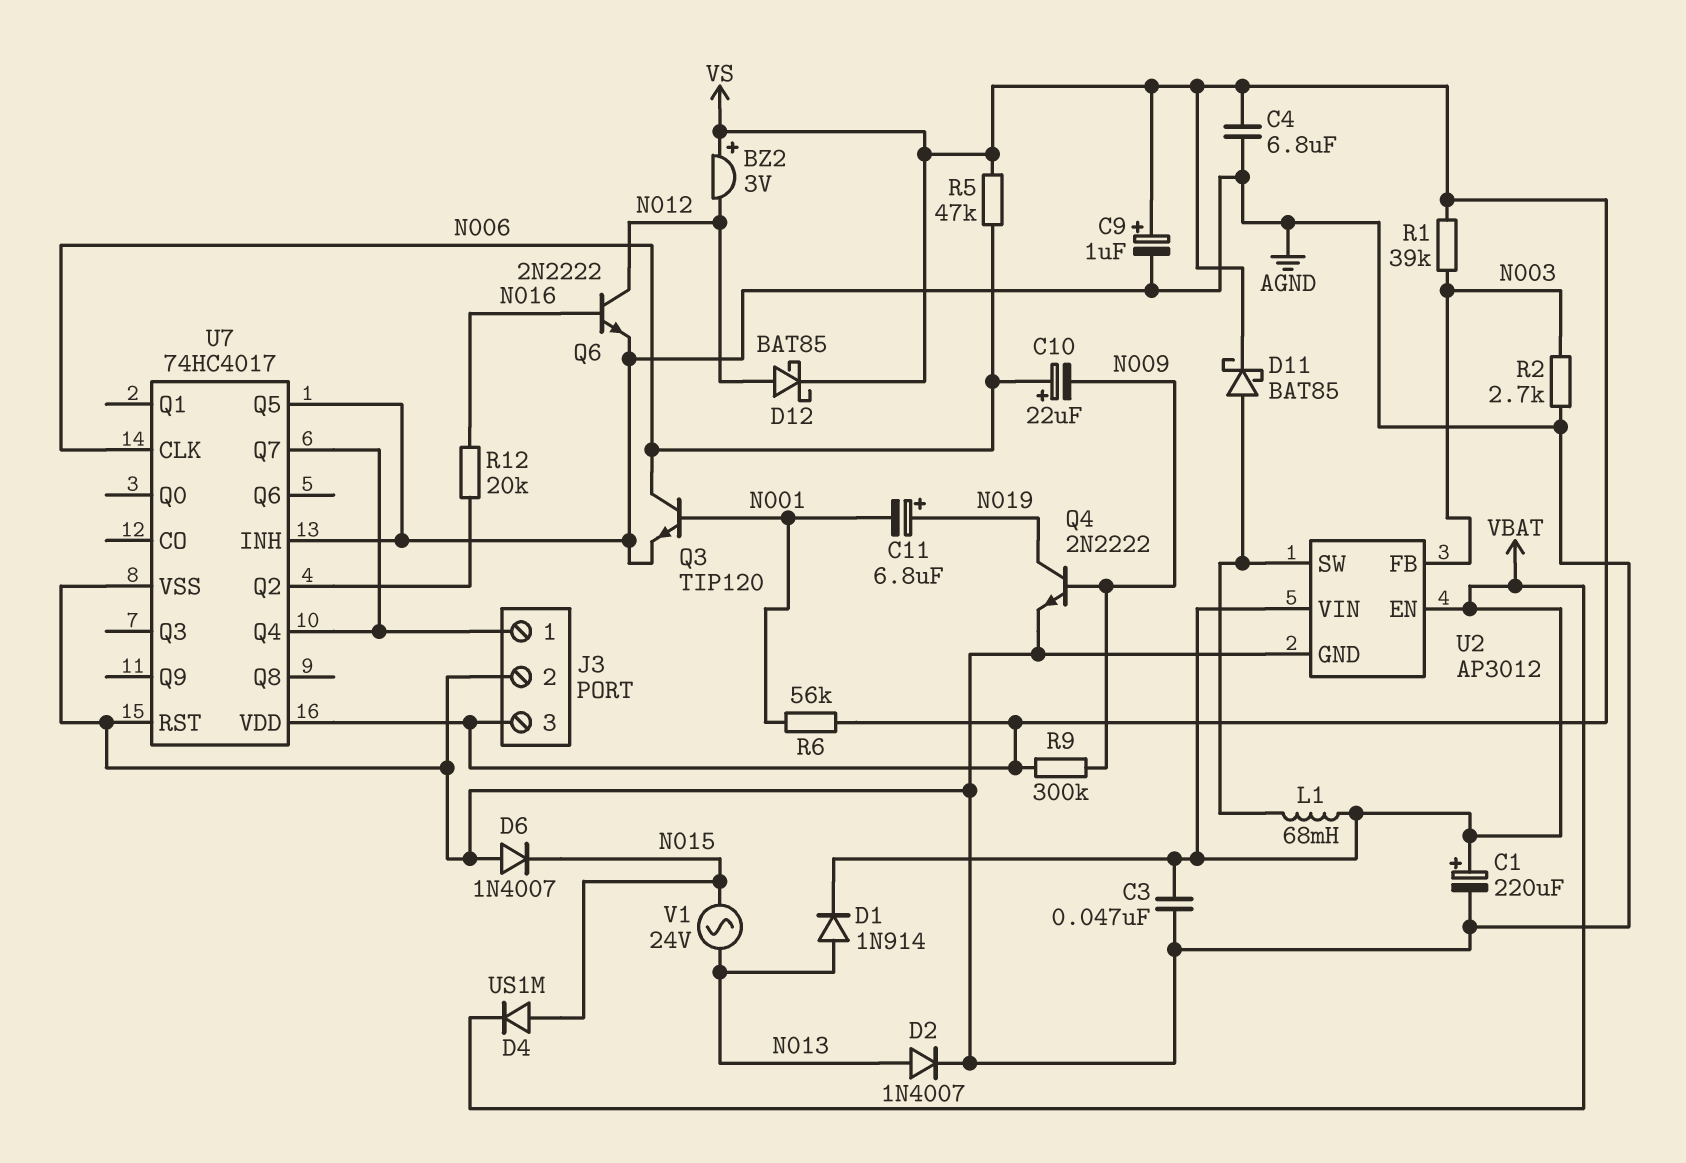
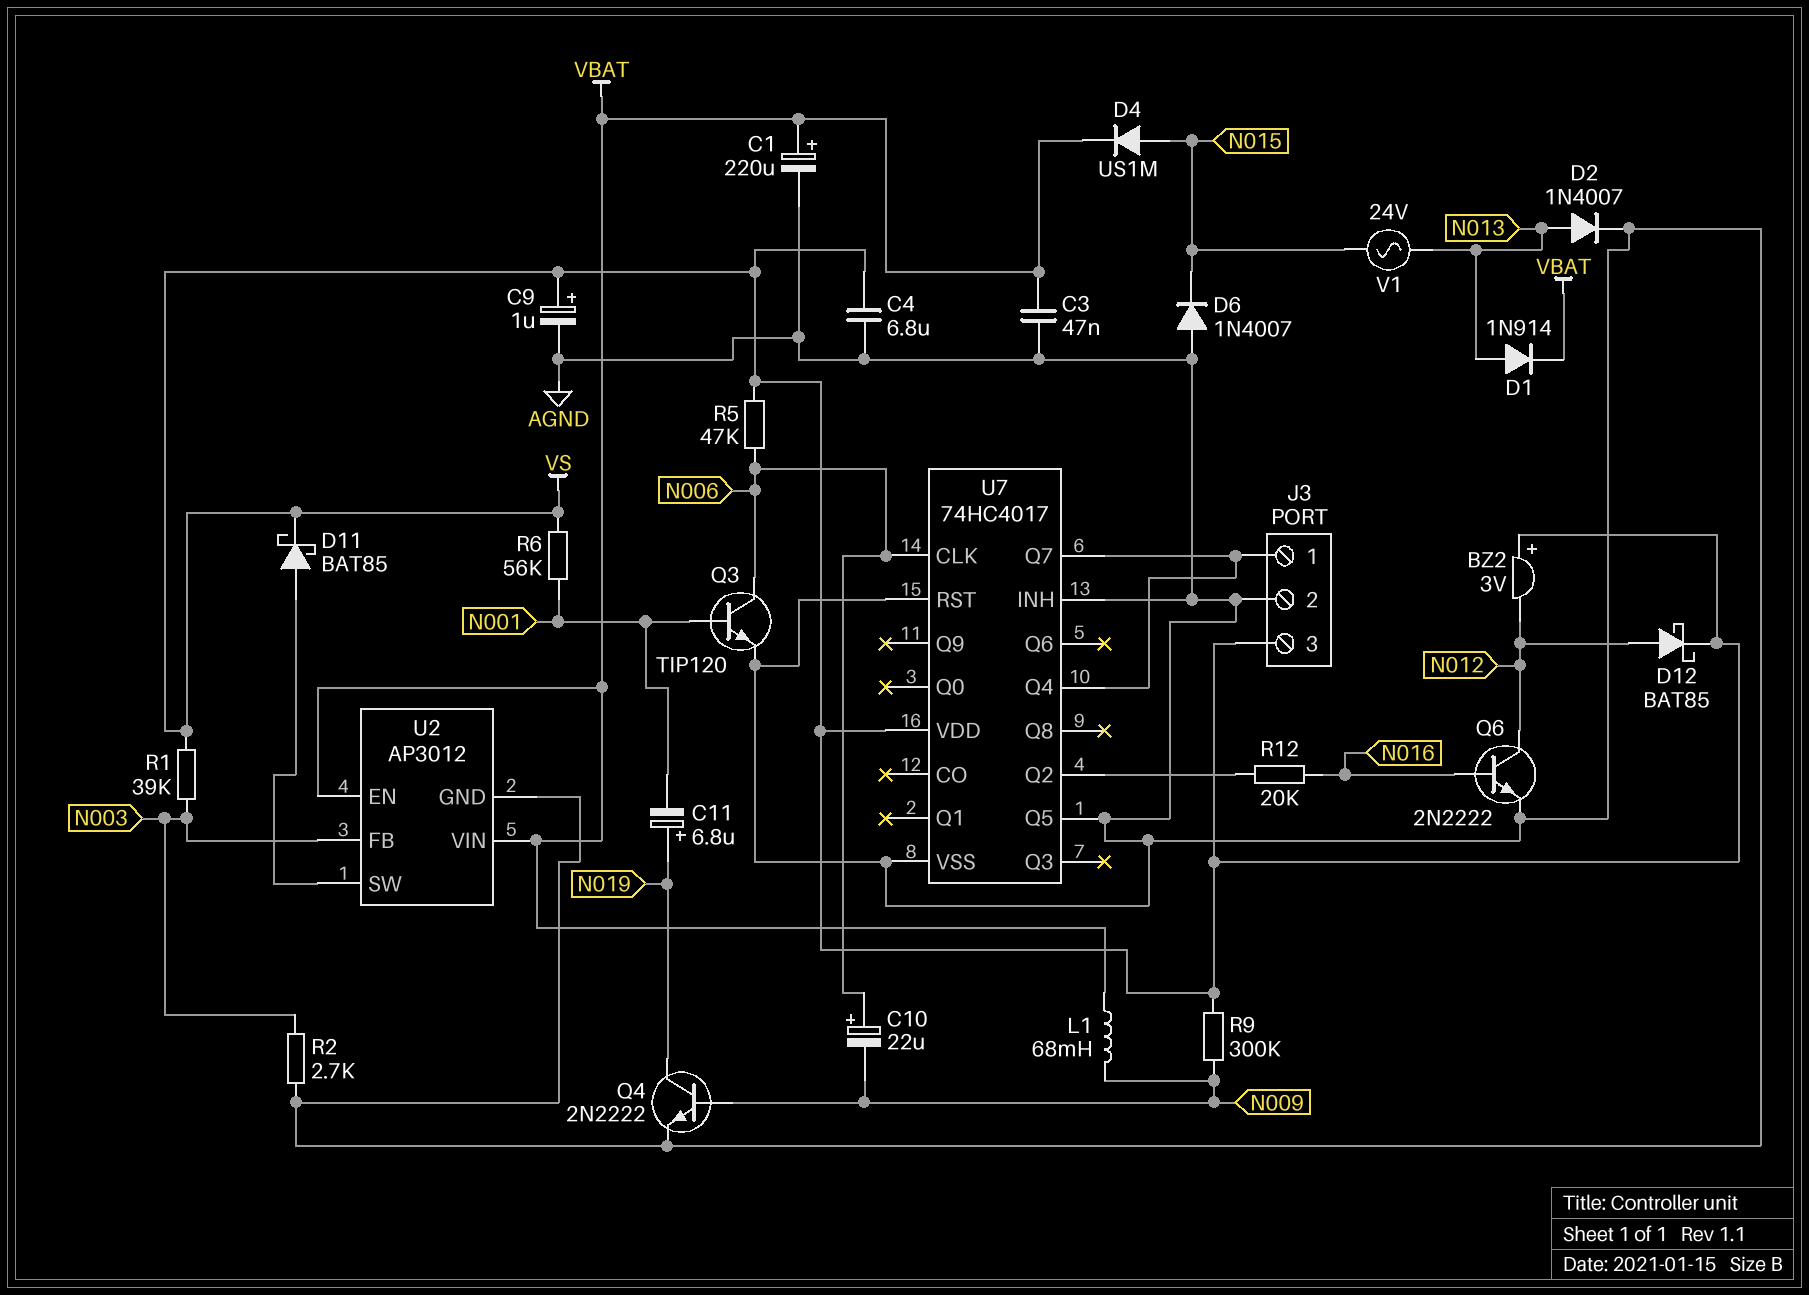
L1: 68mH (U2/SW, VBAT) -> 68mH (N009, VBAT)

